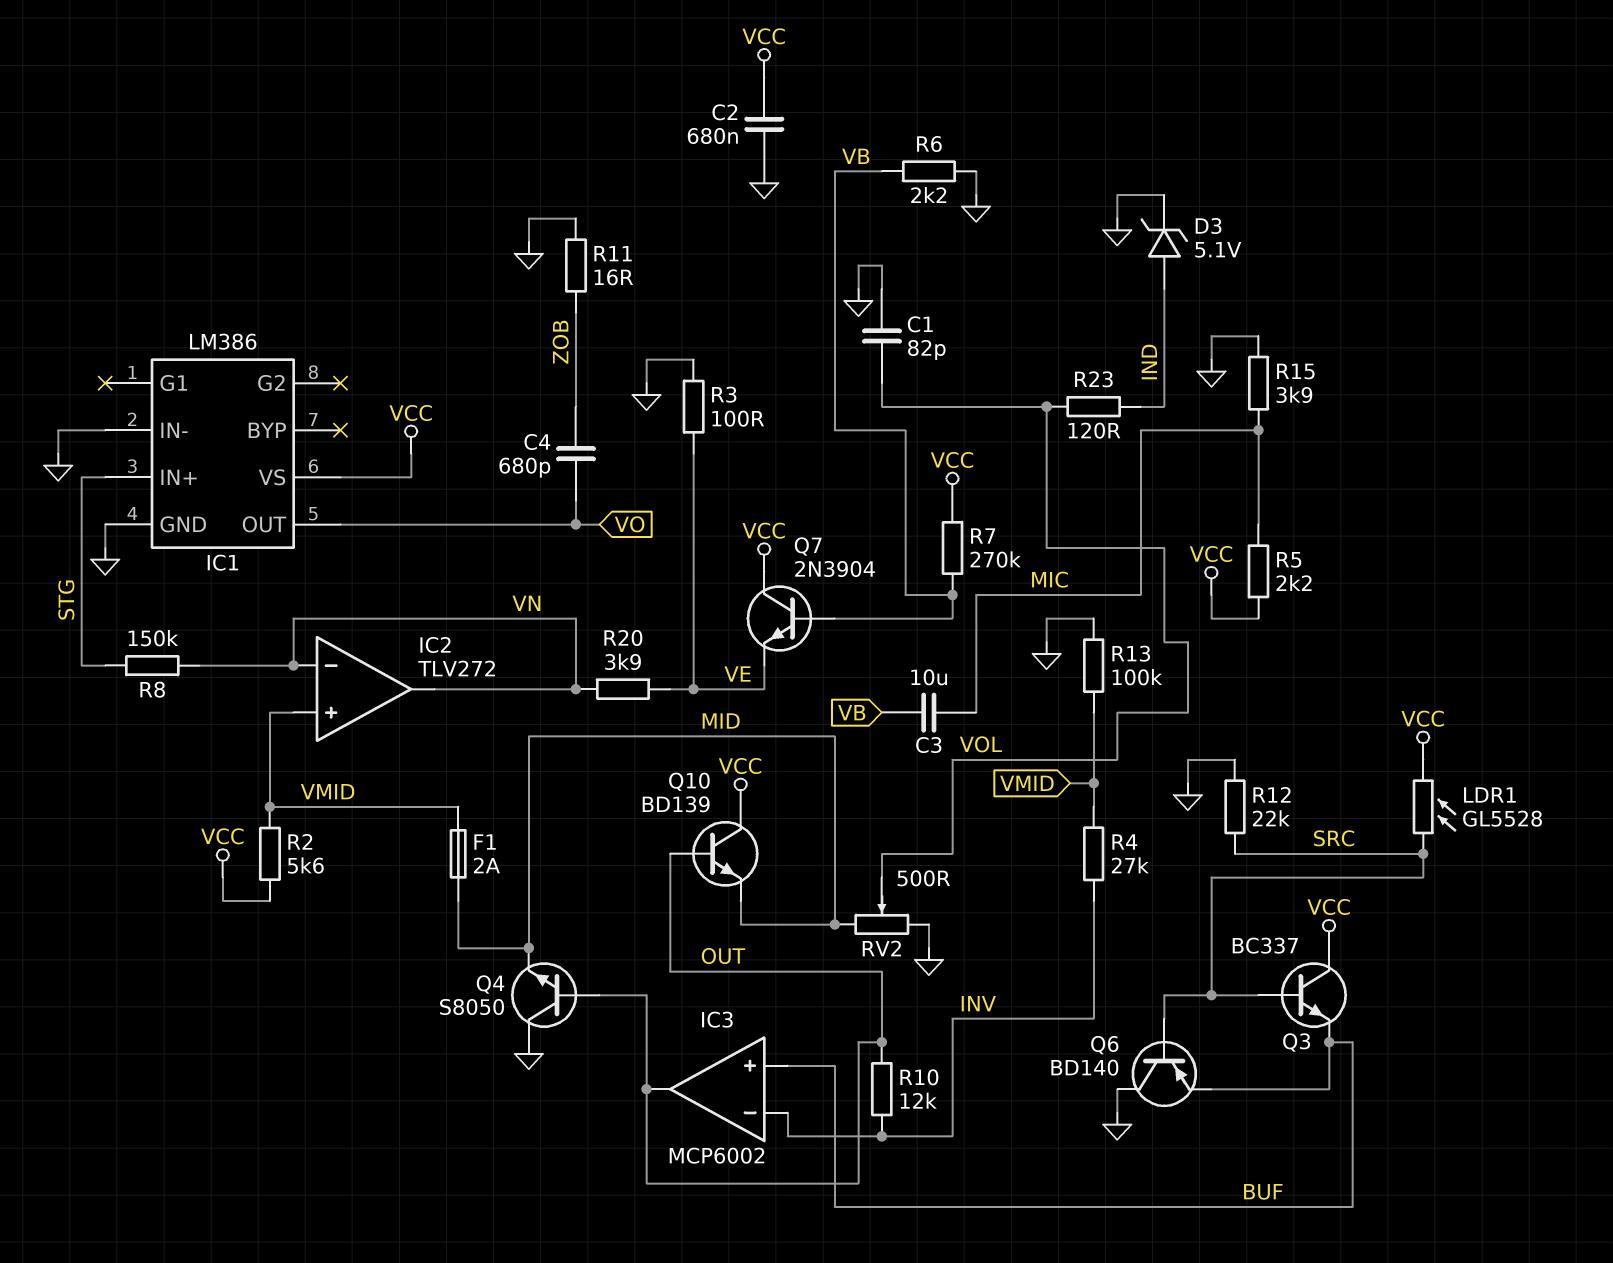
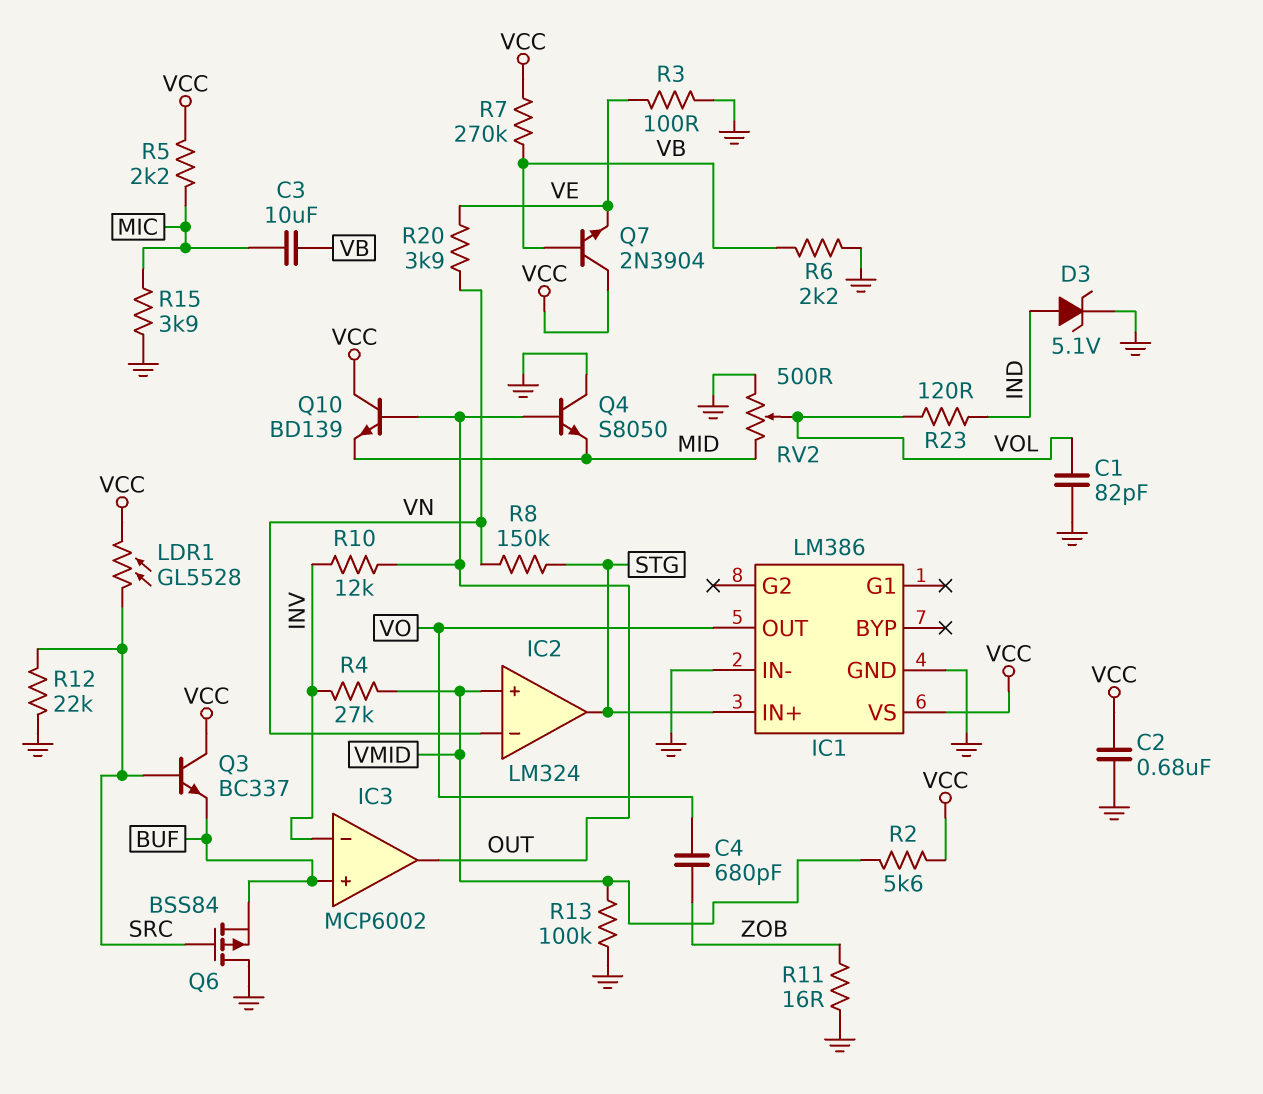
F1: 2A (MID, VMID) -> none
IC2: TLV272 -> LM324
IC2 pin out: VN -> STG
Q6: PNP BD140 (B SRC, C GND, E BUF) -> PMOS BSS84 (G SRC, D GND, S BUF)

